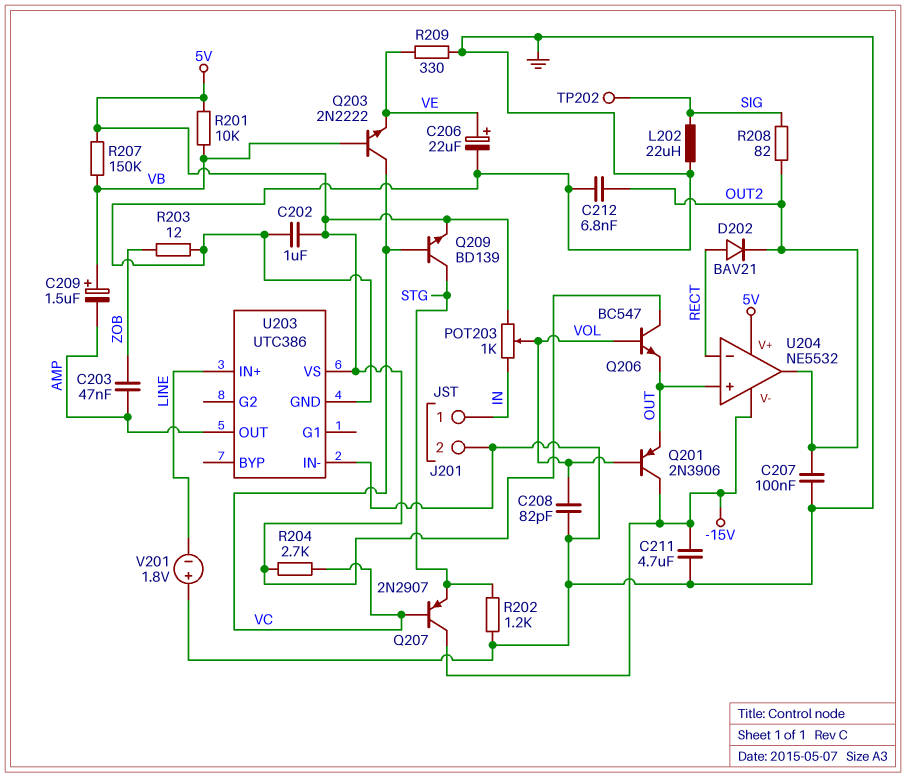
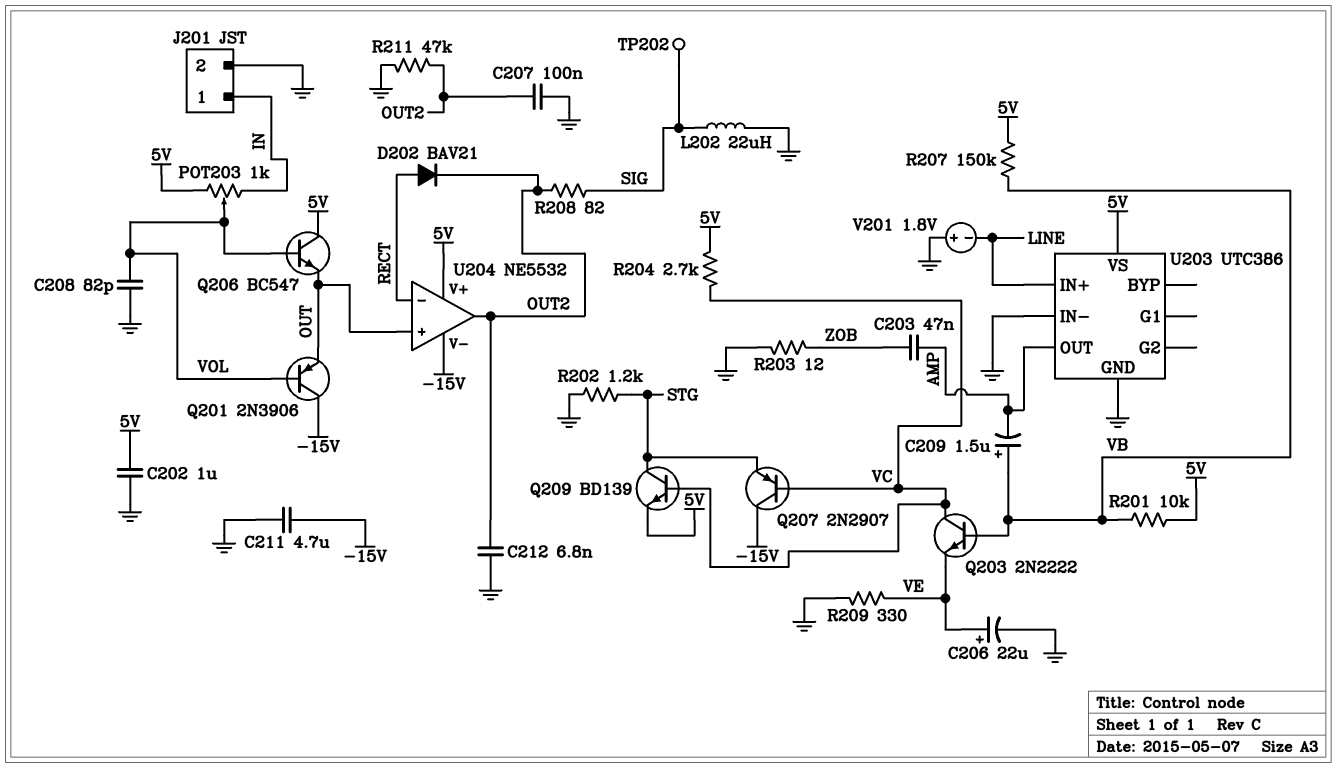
R211: none -> 47k (GND, OUT2)

